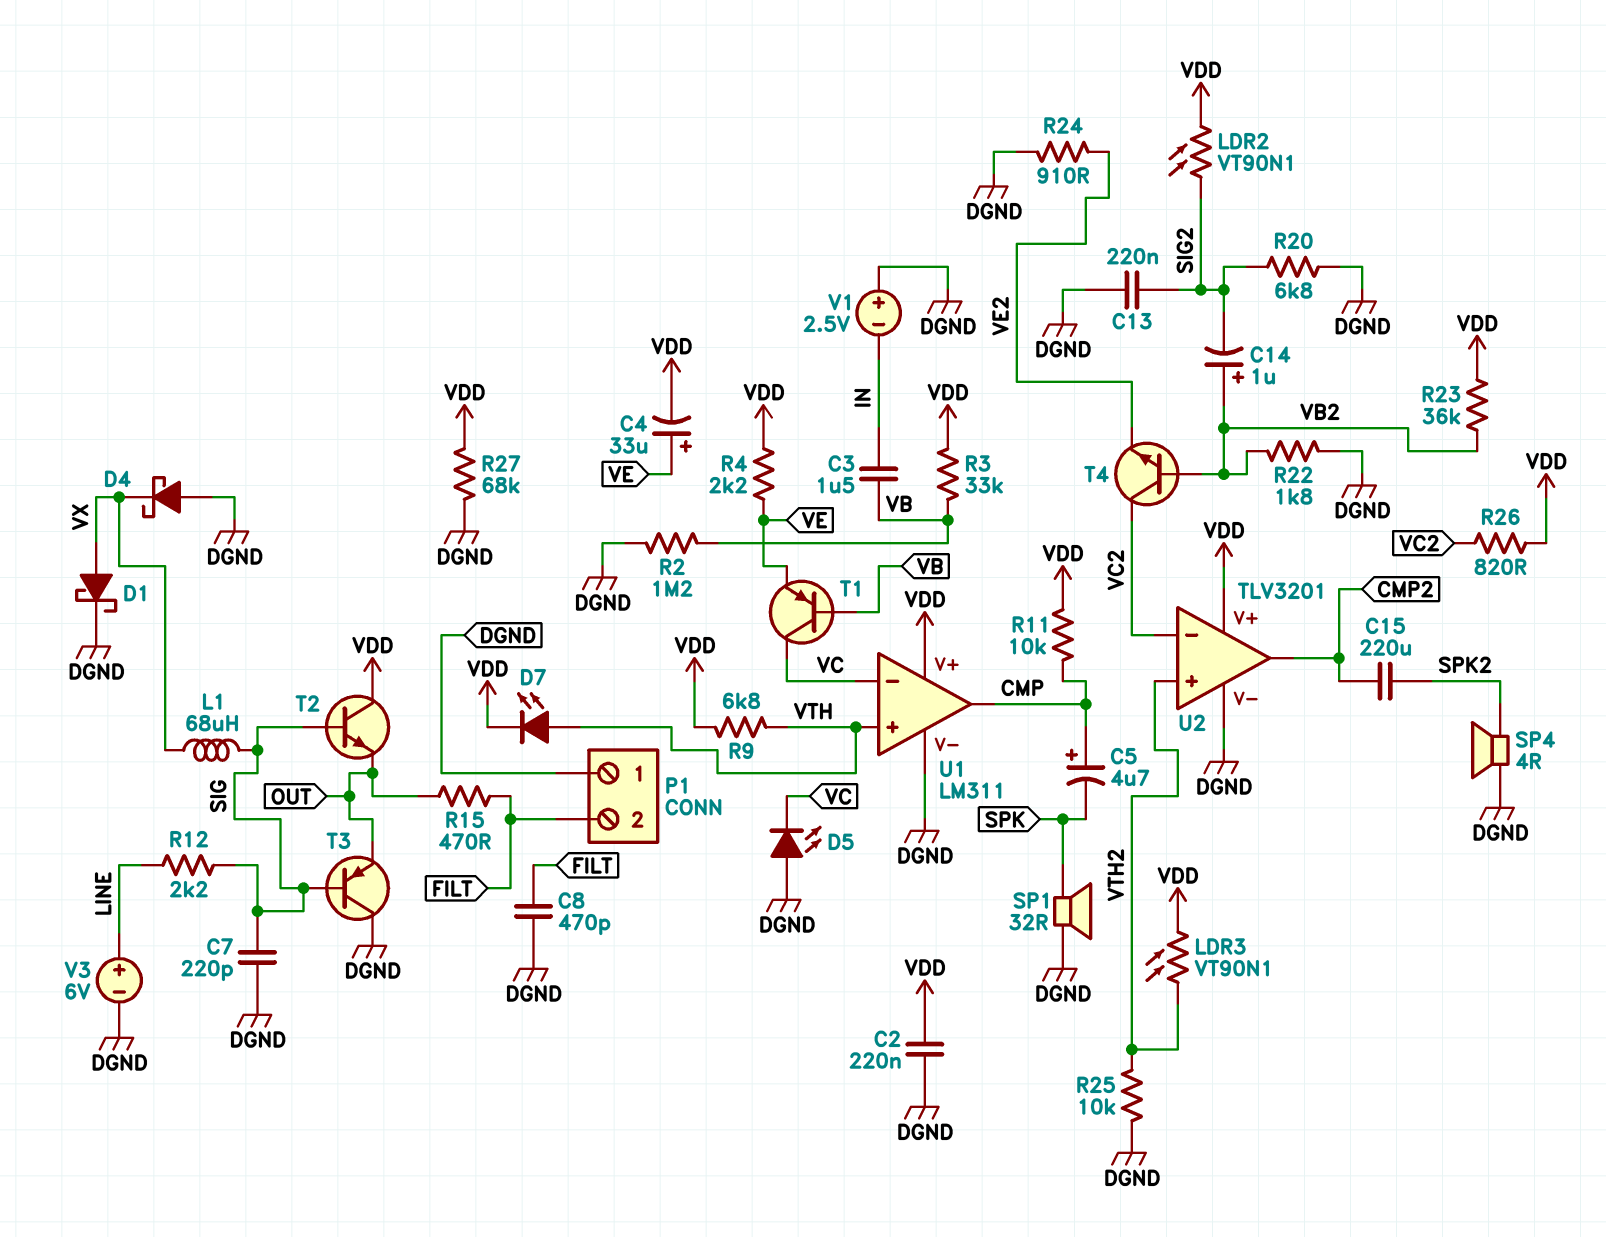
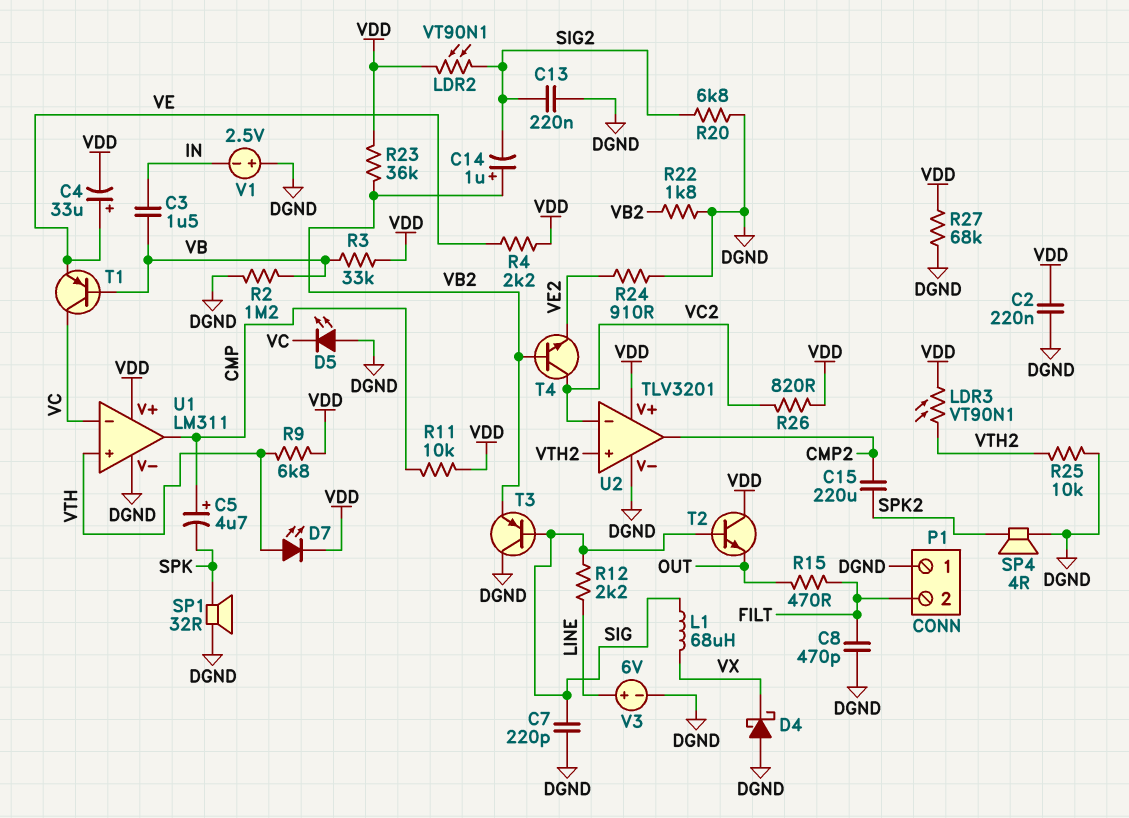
D1: schottky (A VX, K DGND) -> none
T3: PNP (B SIG, C DGND, E OUT) -> PNP (B SIG, C DGND, E VB2)

